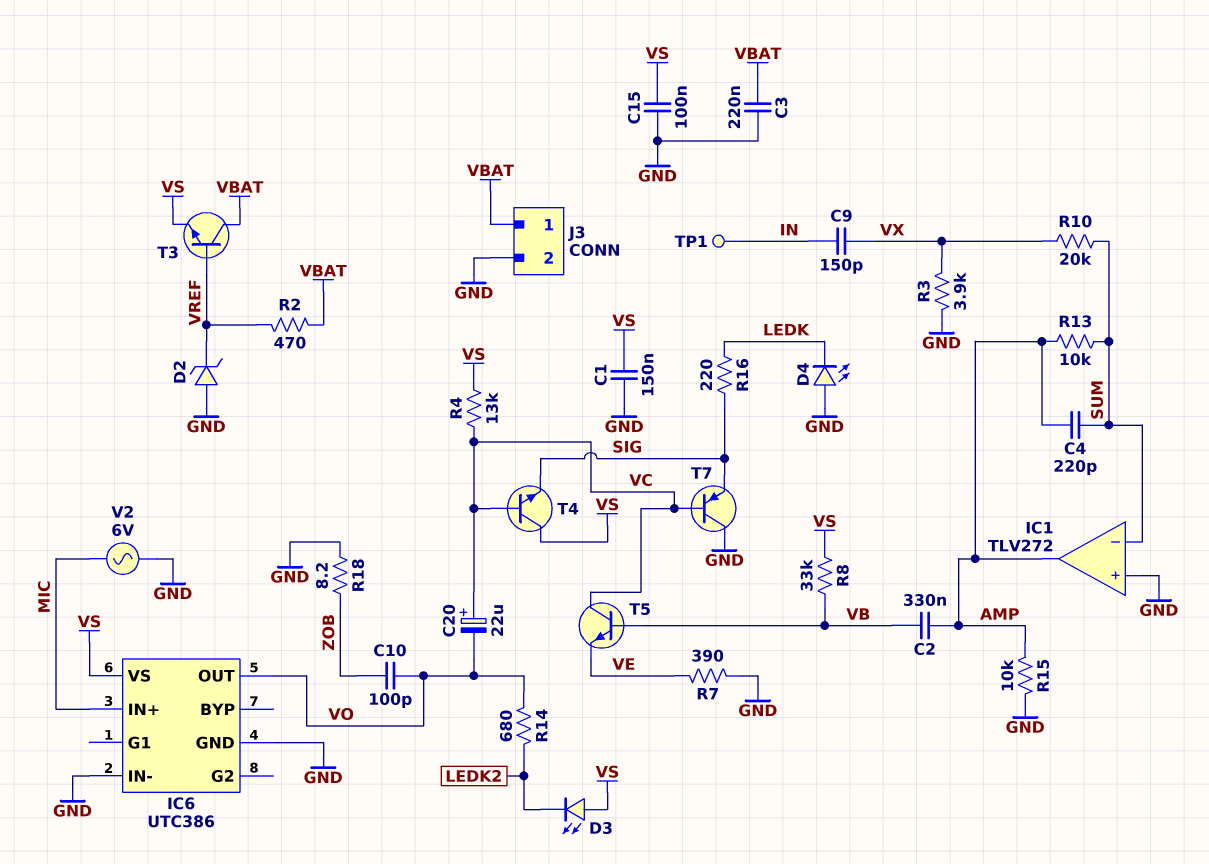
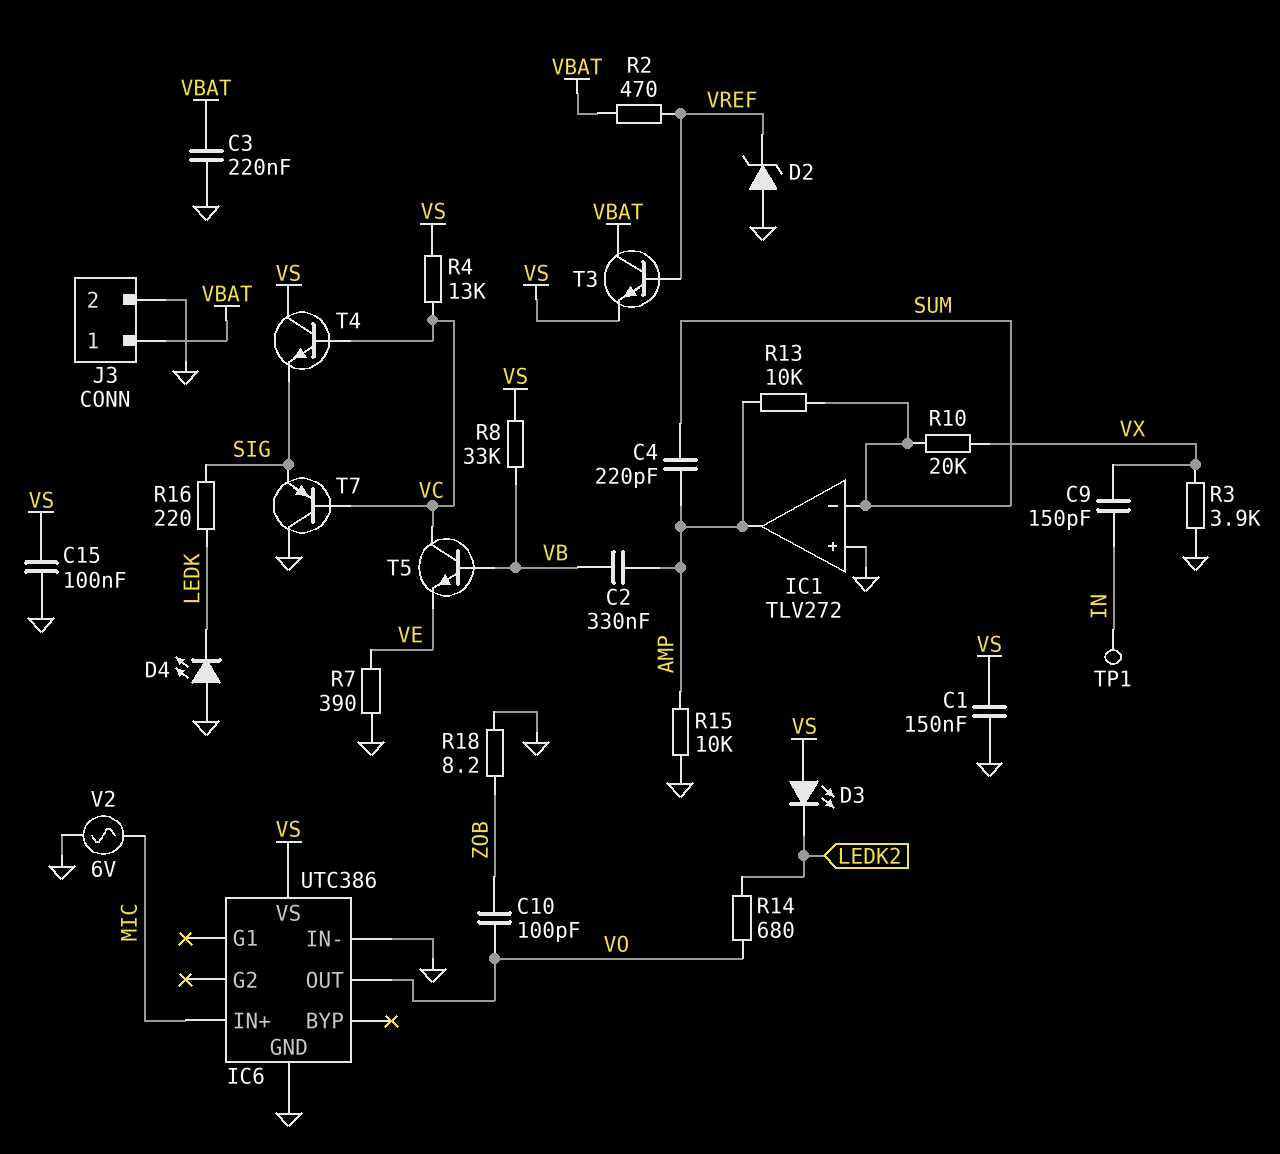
C20: 22uF (plus VC, minus VO) -> none

